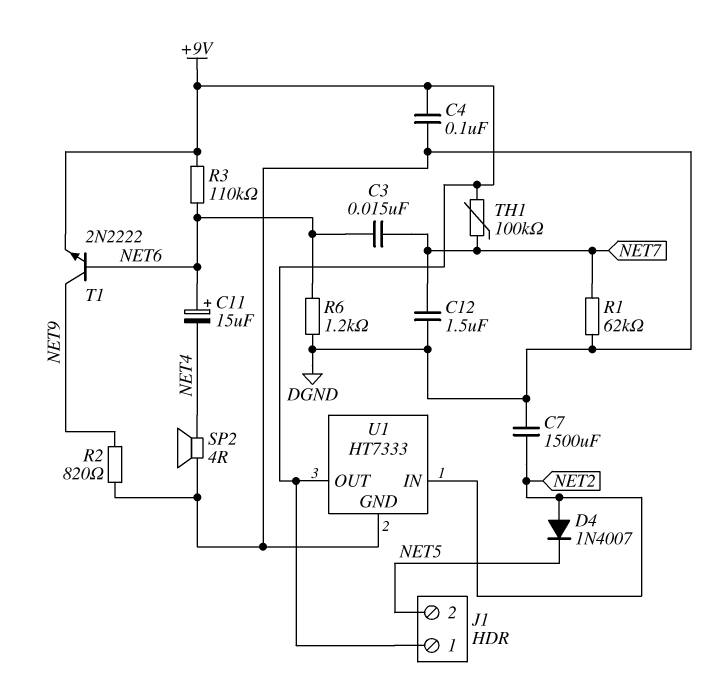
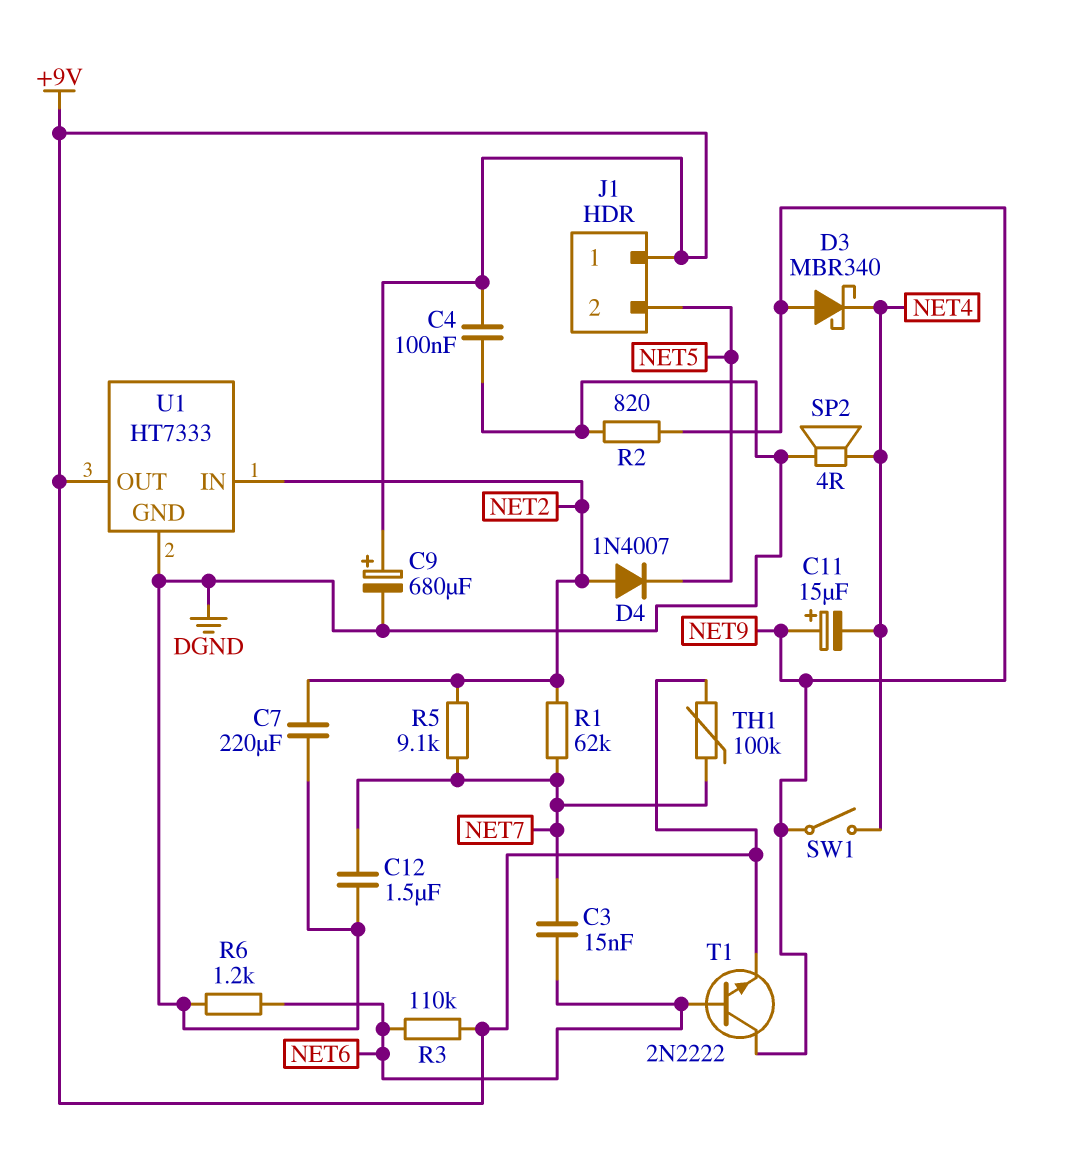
C7: 1500uF (DGND, NET2) -> 220uF (DGND, NET2)
C9: none -> 680uF (plus +9V, minus DGND)
C11: 15uF (plus NET6, minus NET4) -> 15uF (plus NET9, minus NET4)
D3: none -> schottky MBR340 (A NET9, K NET4)
R1: 62k (DGND, NET7) -> 62k (NET2, NET7)
R5: none -> 9.1k (NET2, NET7)
SW1: none -> switch (NET4, NET9)

